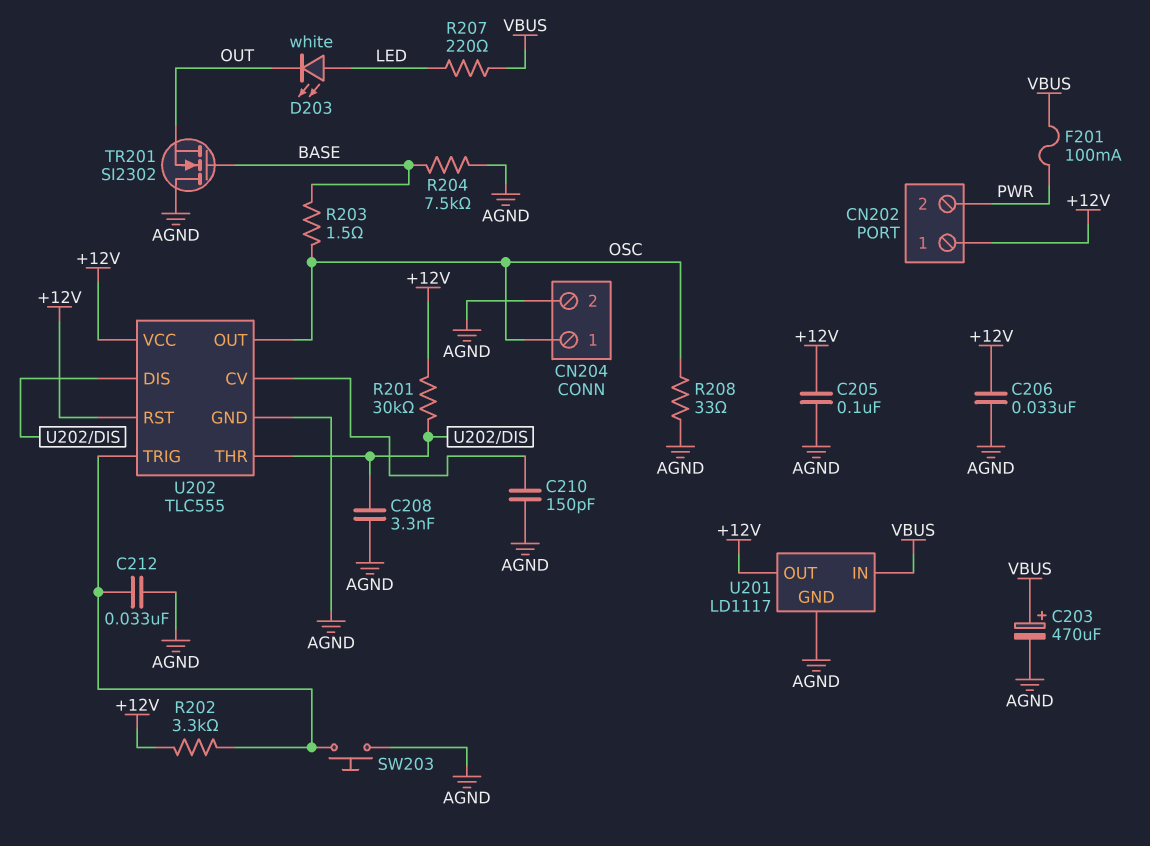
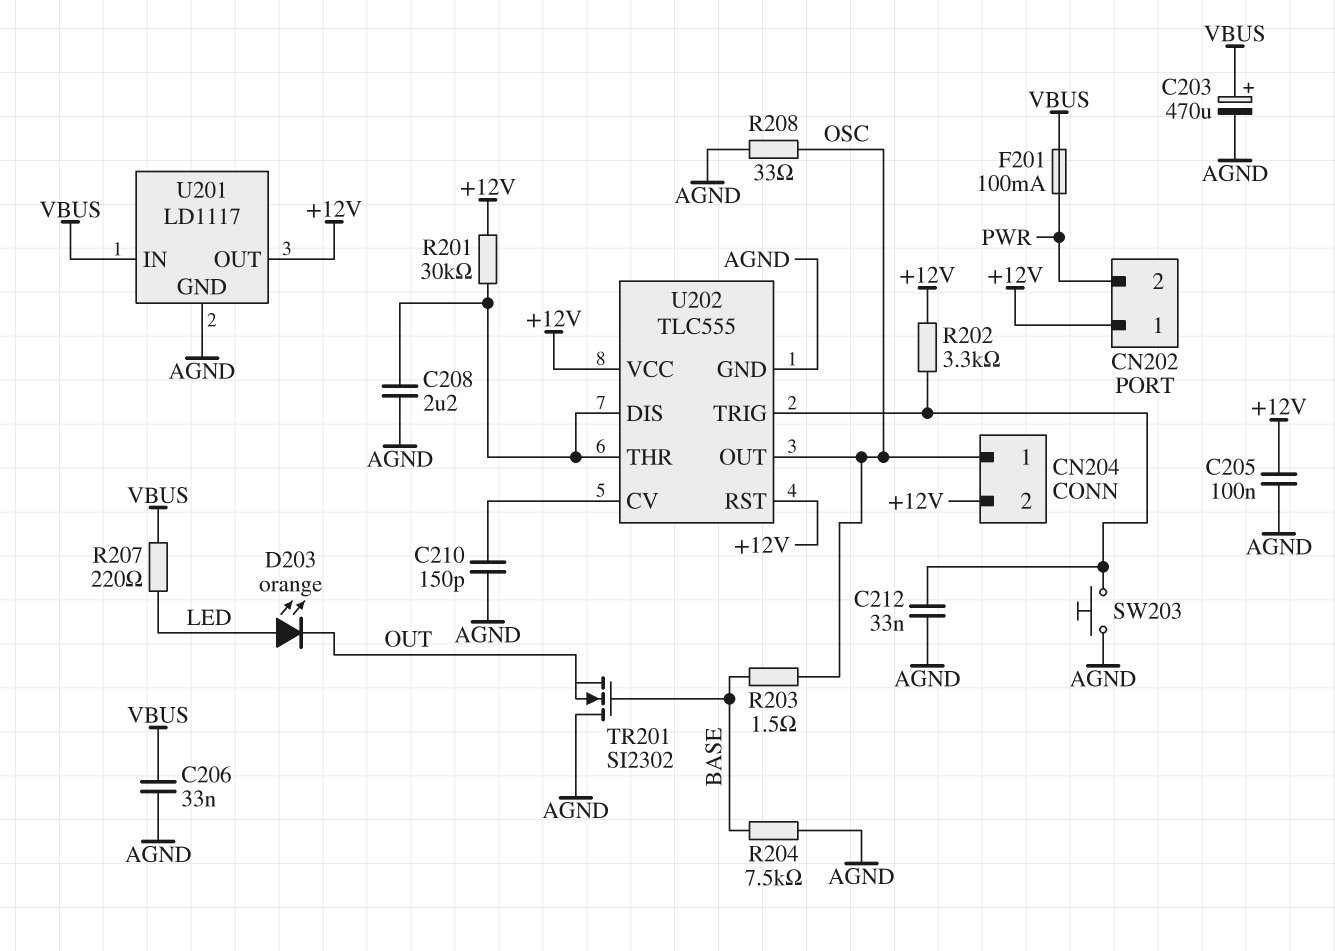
C206: 33nF (+12V, AGND) -> 33nF (AGND, VBUS)
C208: 3.3nF (AGND, U202/DIS) -> 2.2uF (AGND, U202/DIS)
CN204 pin 2: AGND -> +12V
D203: LED white (A LED, K OUT) -> LED orange (A LED, K OUT)

